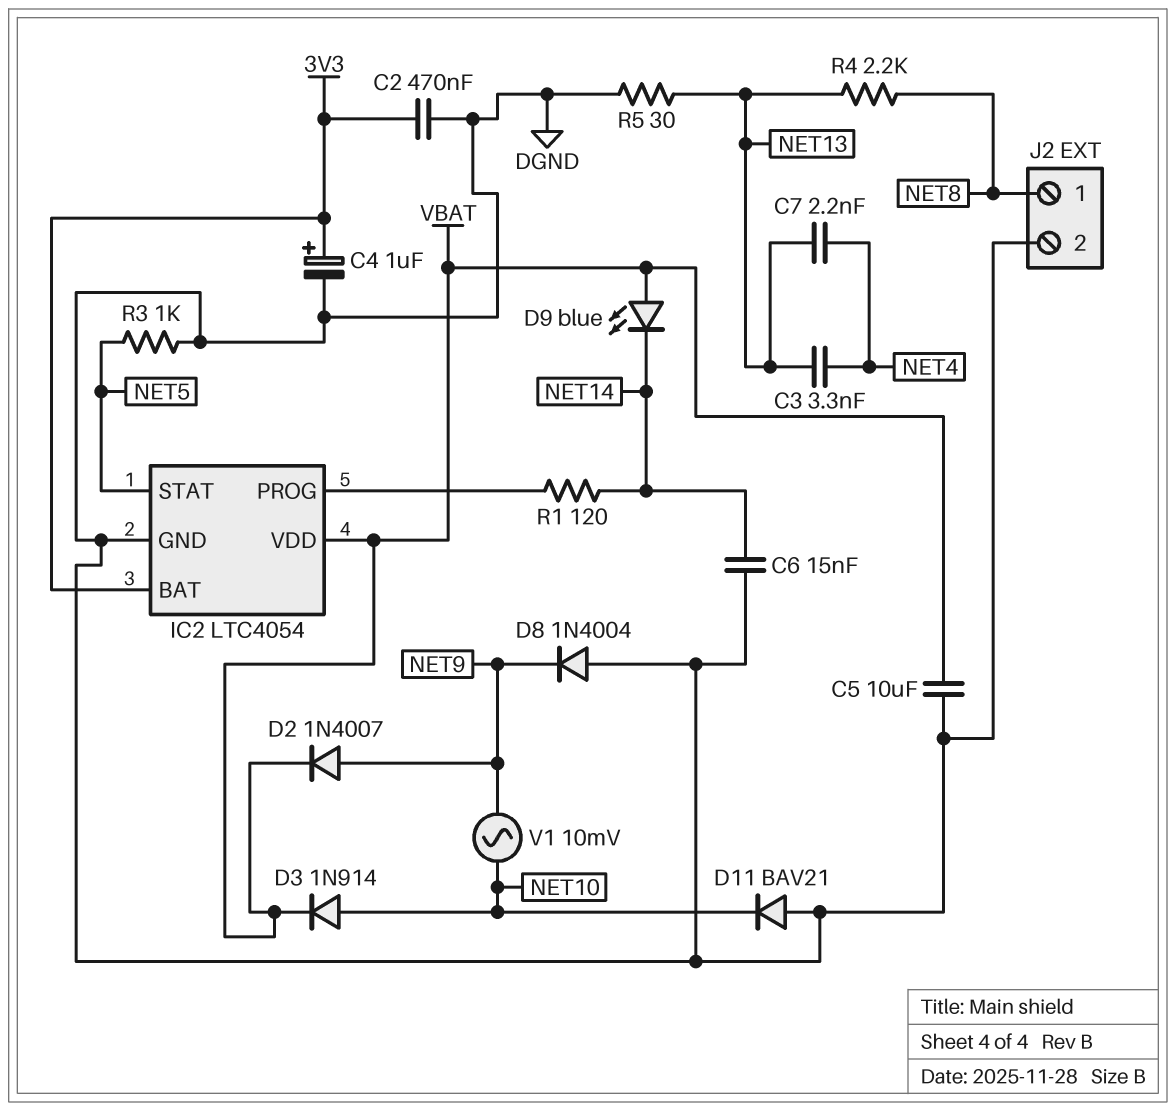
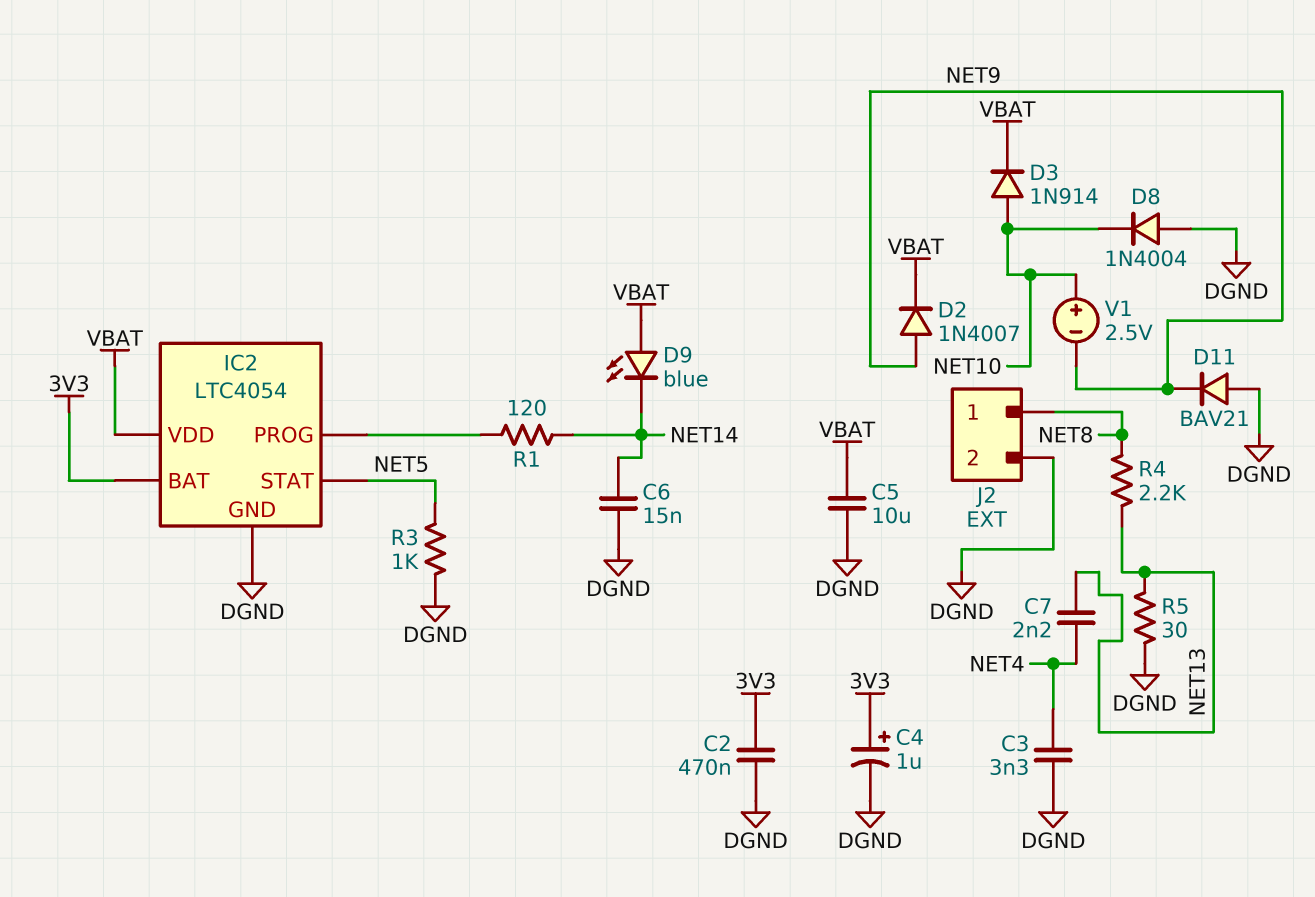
C3: 3.3nF (NET4, NET13) -> 3.3nF (DGND, NET4)
D8: diode 1N4004 (A DGND, K NET9) -> diode 1N4004 (A DGND, K NET10)
D11: diode BAV21 (A DGND, K NET10) -> diode BAV21 (A DGND, K NET9)
V1: AC 10mV (NET9, NET10) -> 2.5V (plus NET10, minus NET9)

